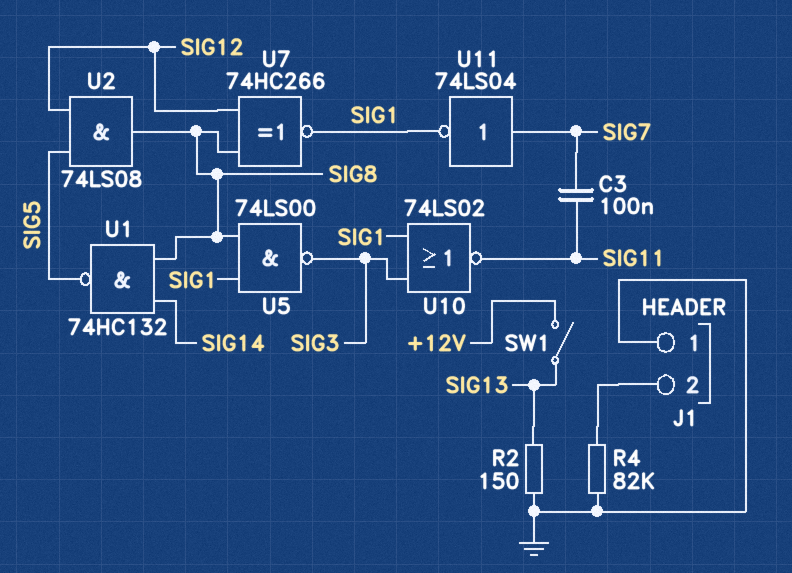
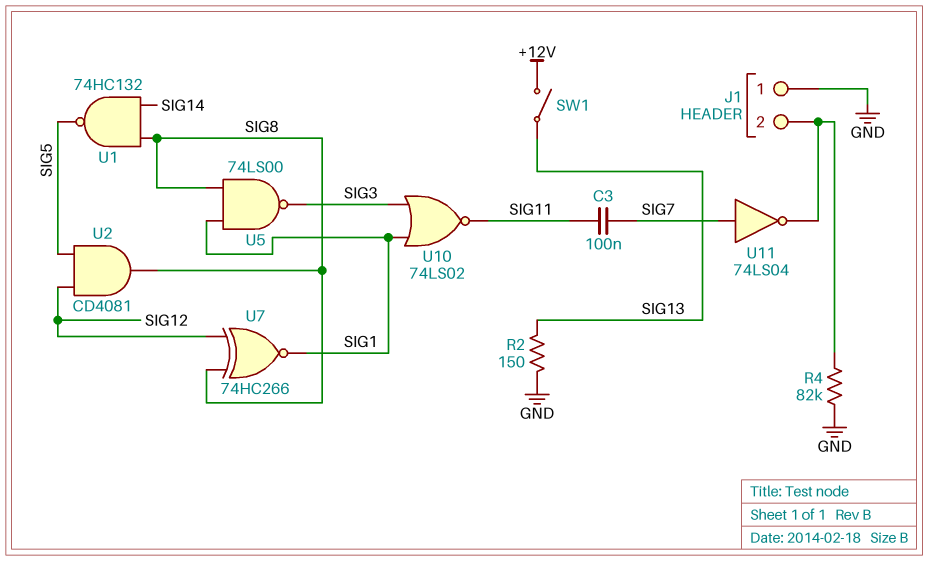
U2: AND 74LS08 (in SIG5, in SIG12, out SIG8) -> AND CD4081 (in SIG5, in SIG12, out SIG8)
U11: NOT 74LS04 (in SIG7, out SIG1) -> NOT 74LS04 (in SIG7, out J1/2)

